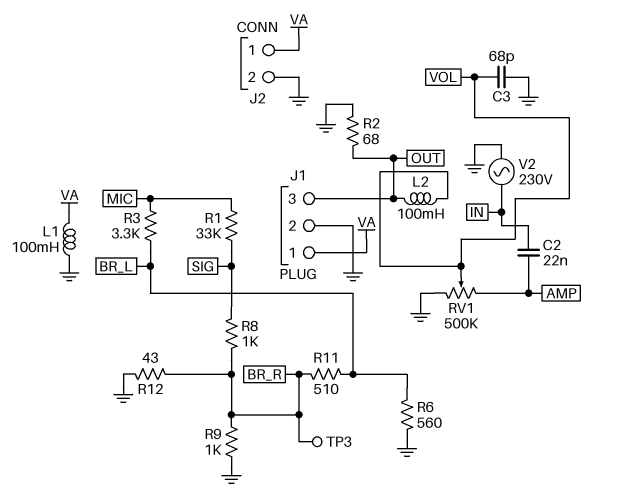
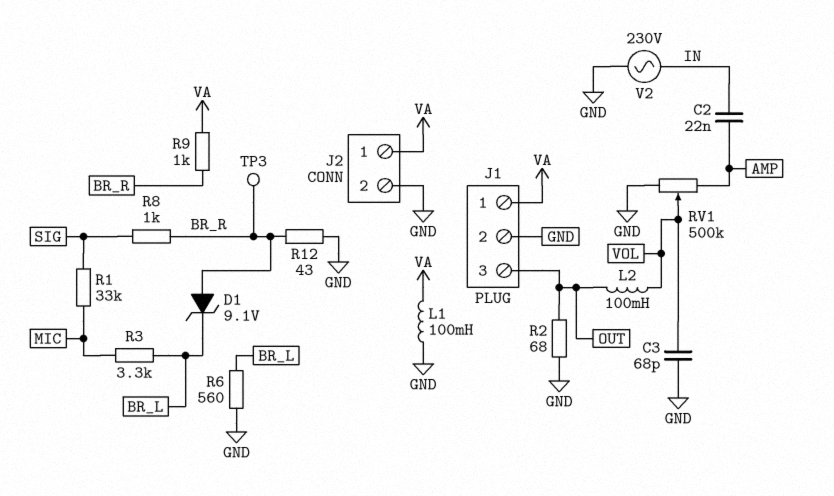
D1: none -> zener 9.1V (A BR_R, K BR_L)
R9: 1k (BR_R, GND) -> 1k (BR_R, VA)
R11: 510 (BR_L, BR_R) -> none

